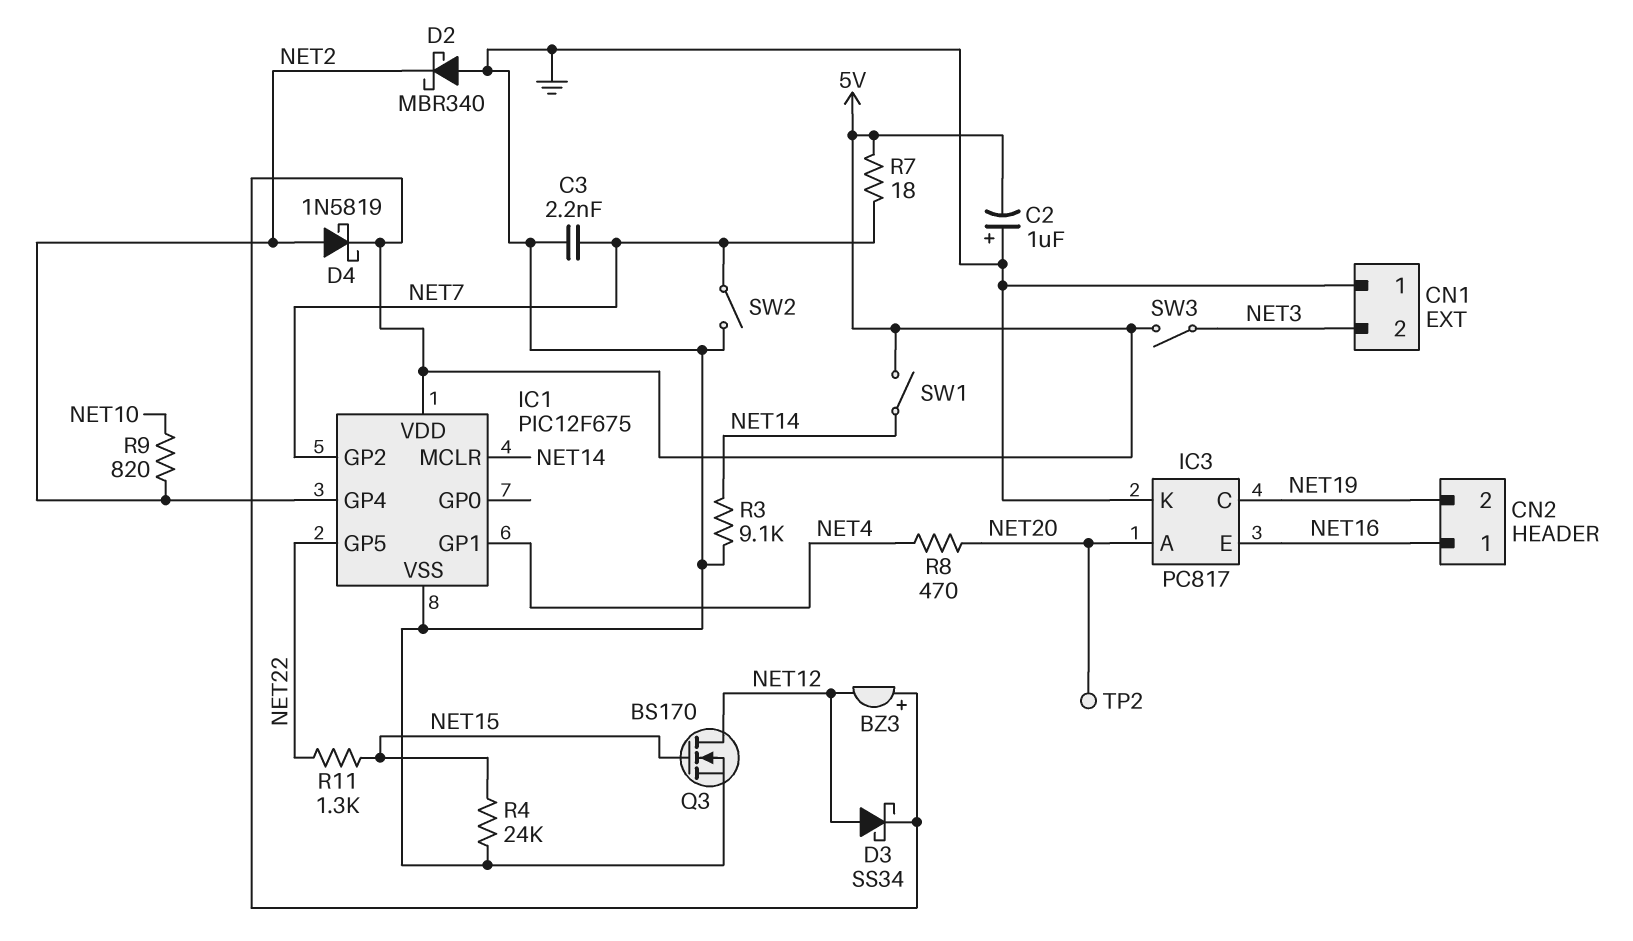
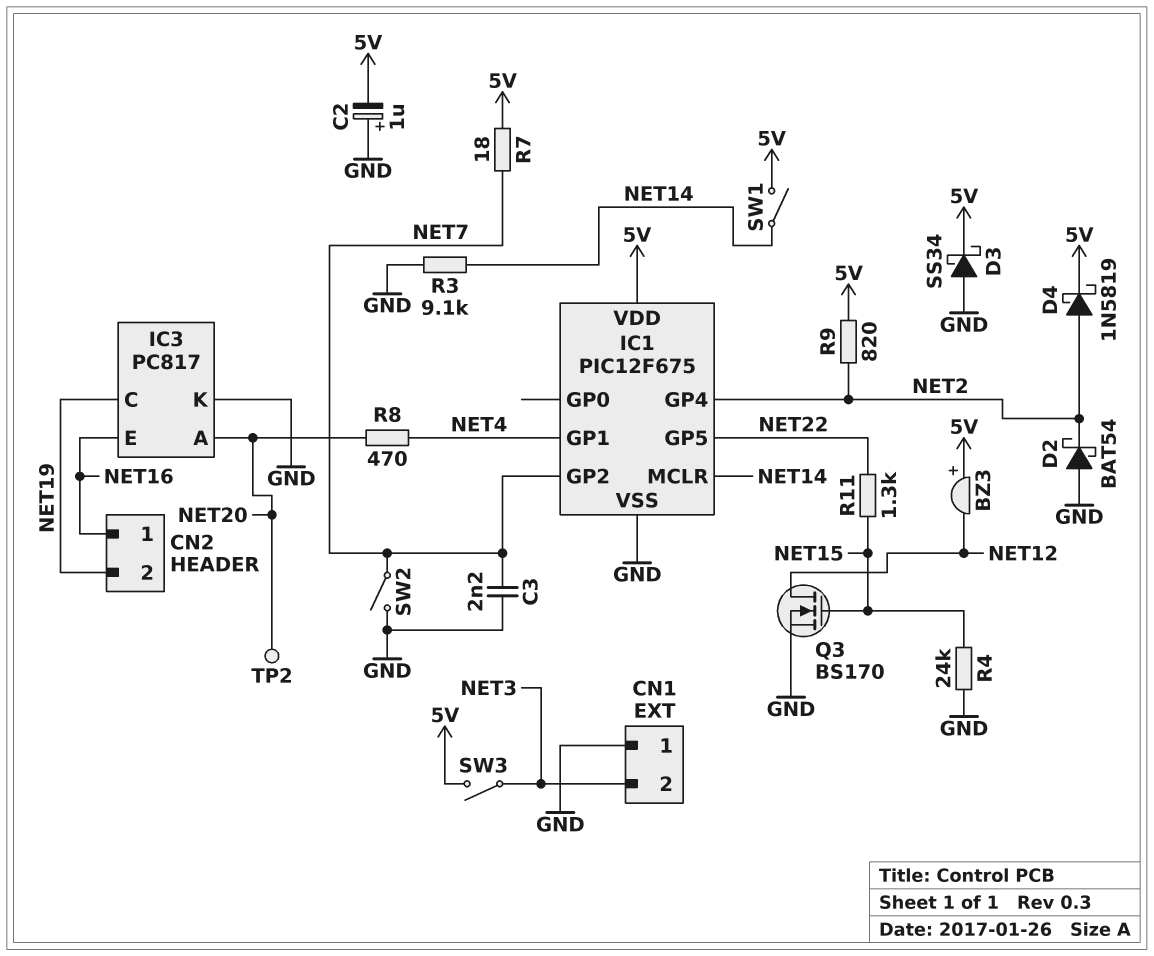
D2: schottky MBR340 (A GND, K NET2) -> schottky BAT54 (A GND, K NET2)
D3: schottky SS34 (A NET12, K 5V) -> schottky SS34 (A GND, K 5V)
R9: 820 (NET2, NET10) -> 820 (5V, NET2)

